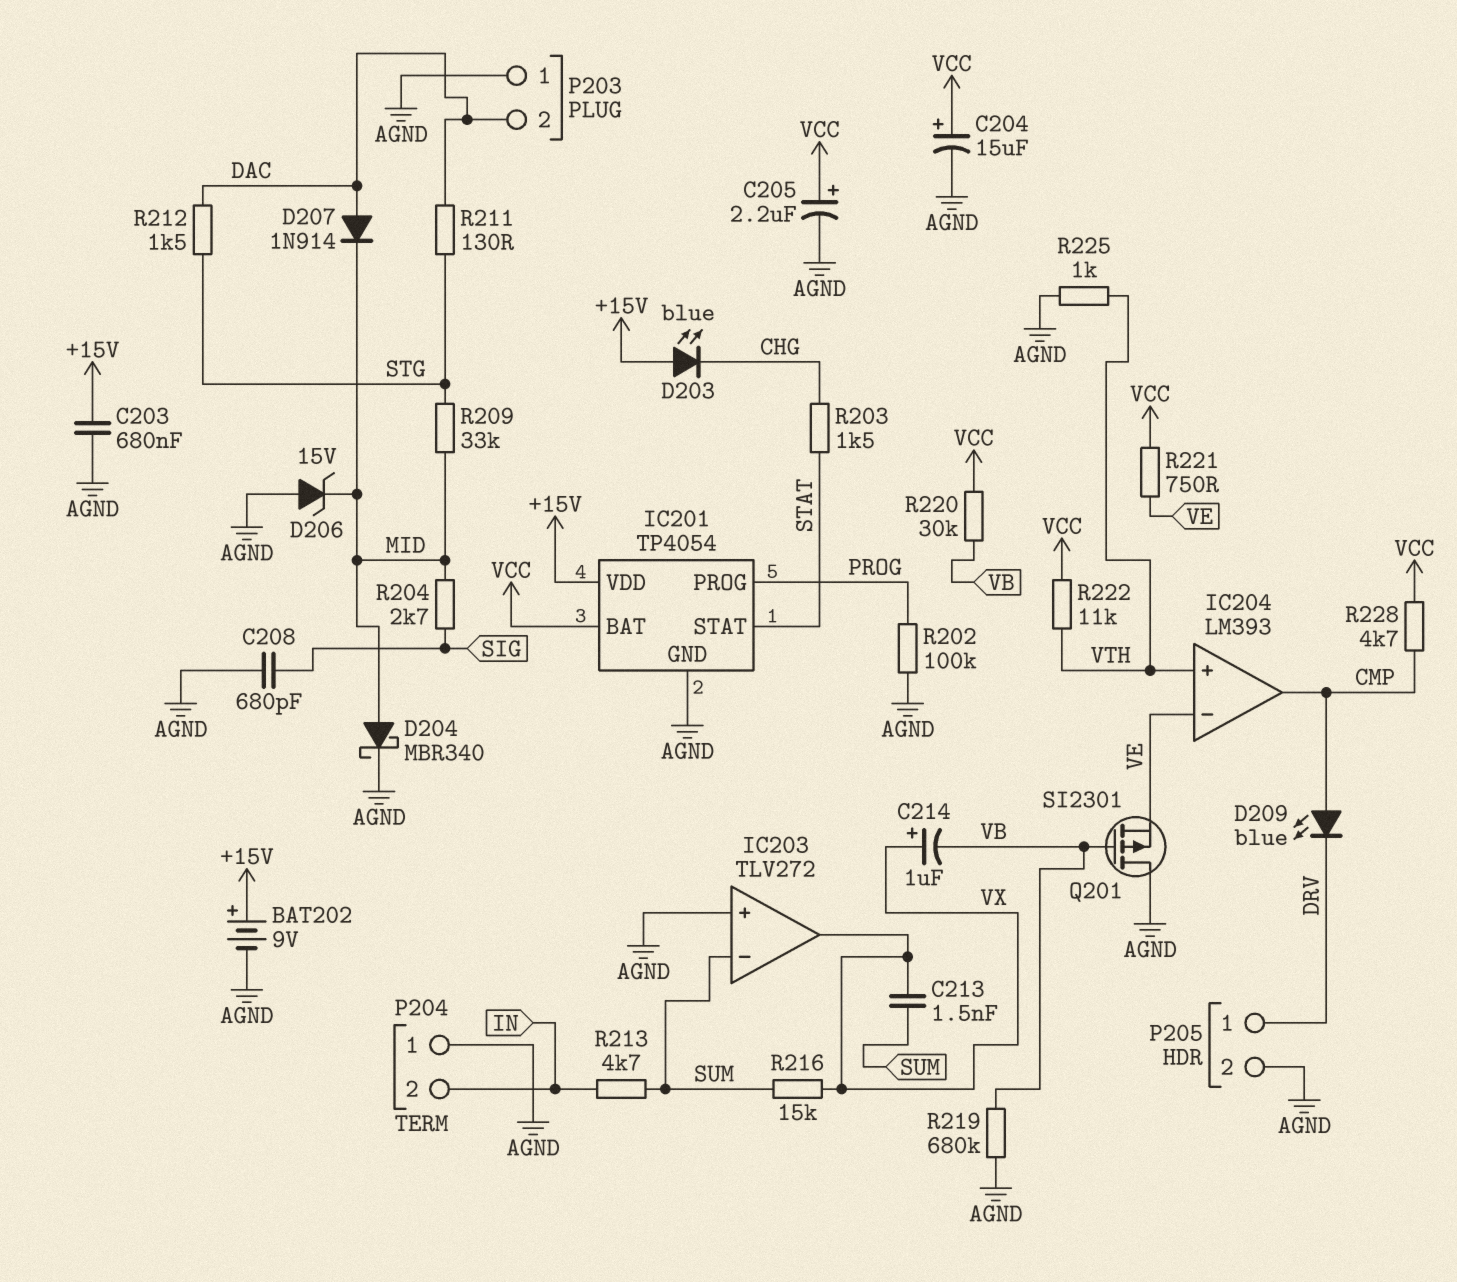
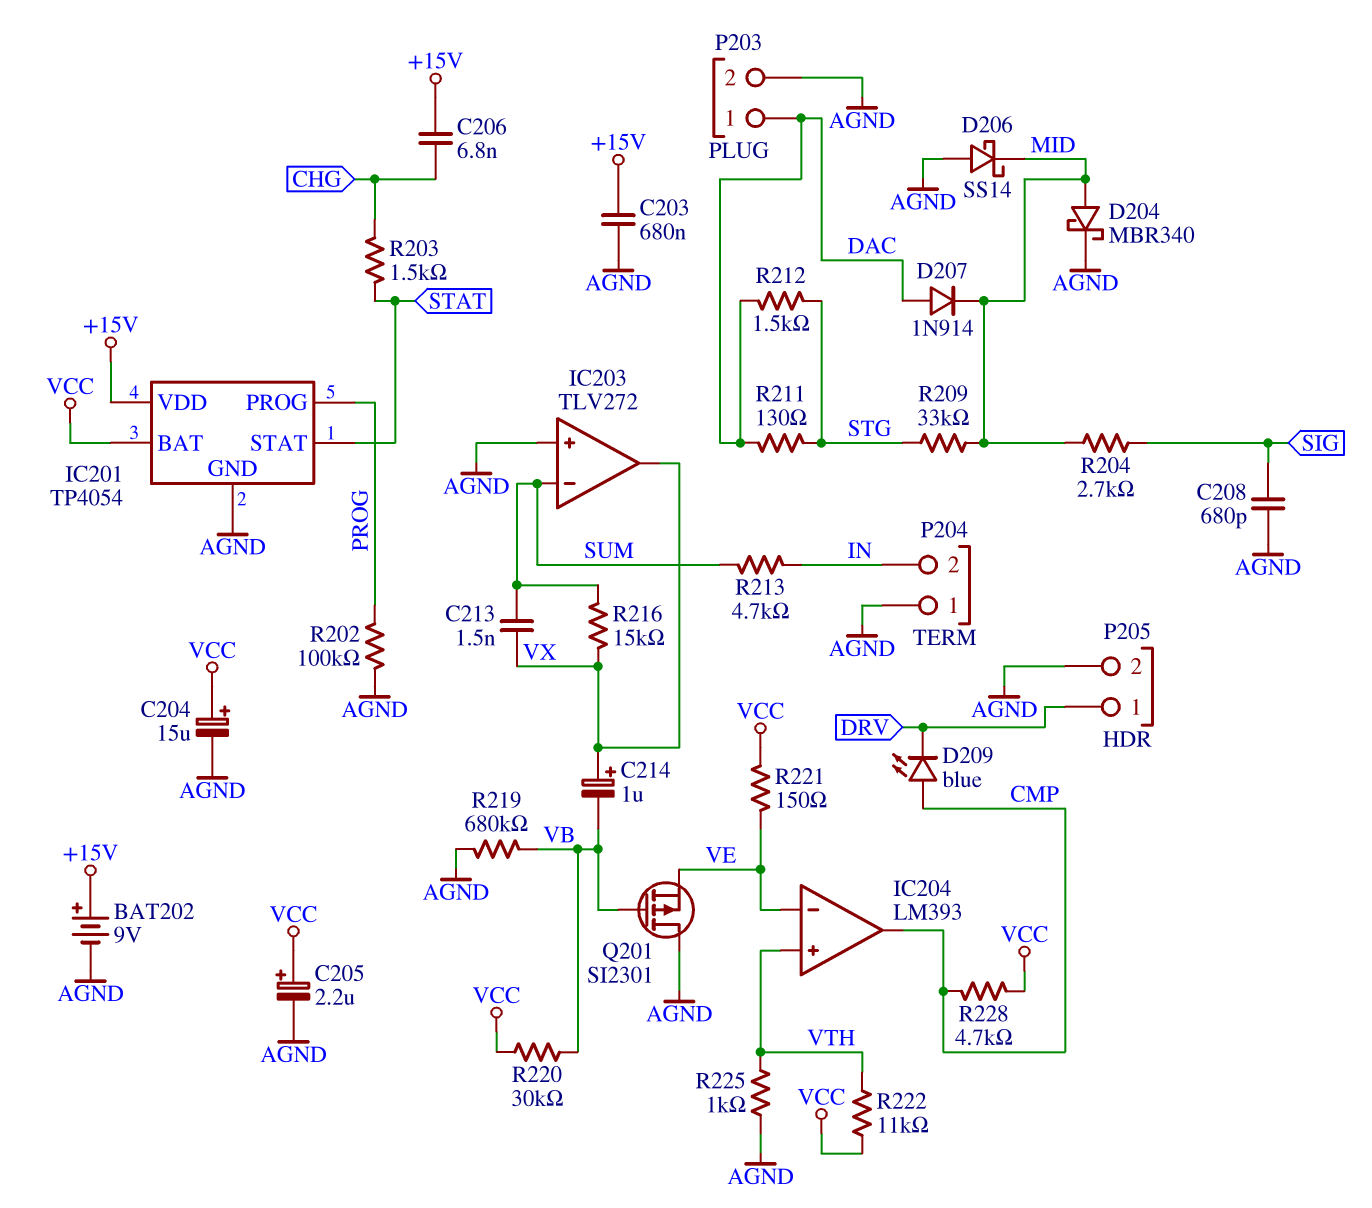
C206: none -> 6.8nF (+15V, CHG)
D203: LED blue (A +15V, K CHG) -> none
D206: zener 15V (A AGND, K MID) -> schottky SS14 (A AGND, K MID)
P203 pin 1: AGND -> DAC
P203 pin 2: DAC -> AGND
R221: 750 (VCC, VE) -> 150 (VCC, VE)

